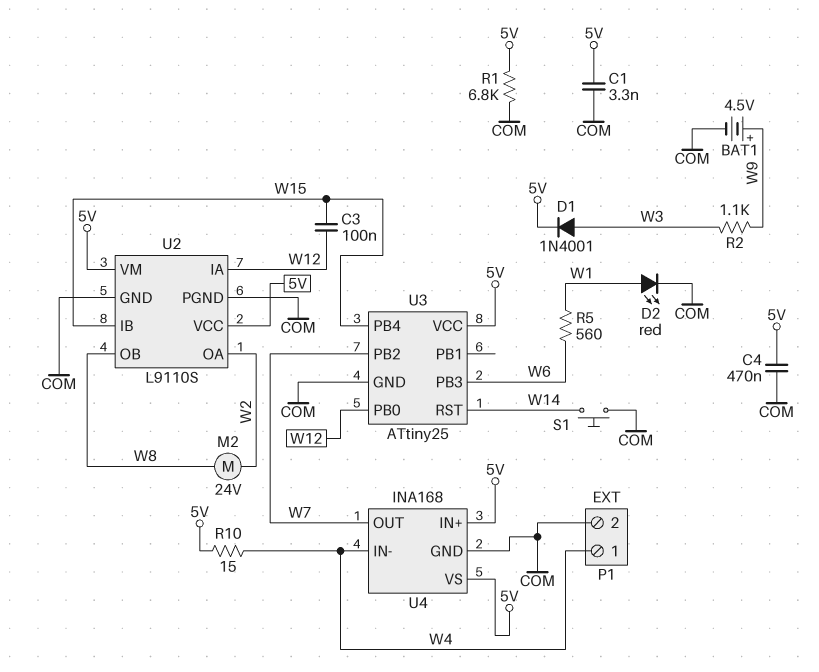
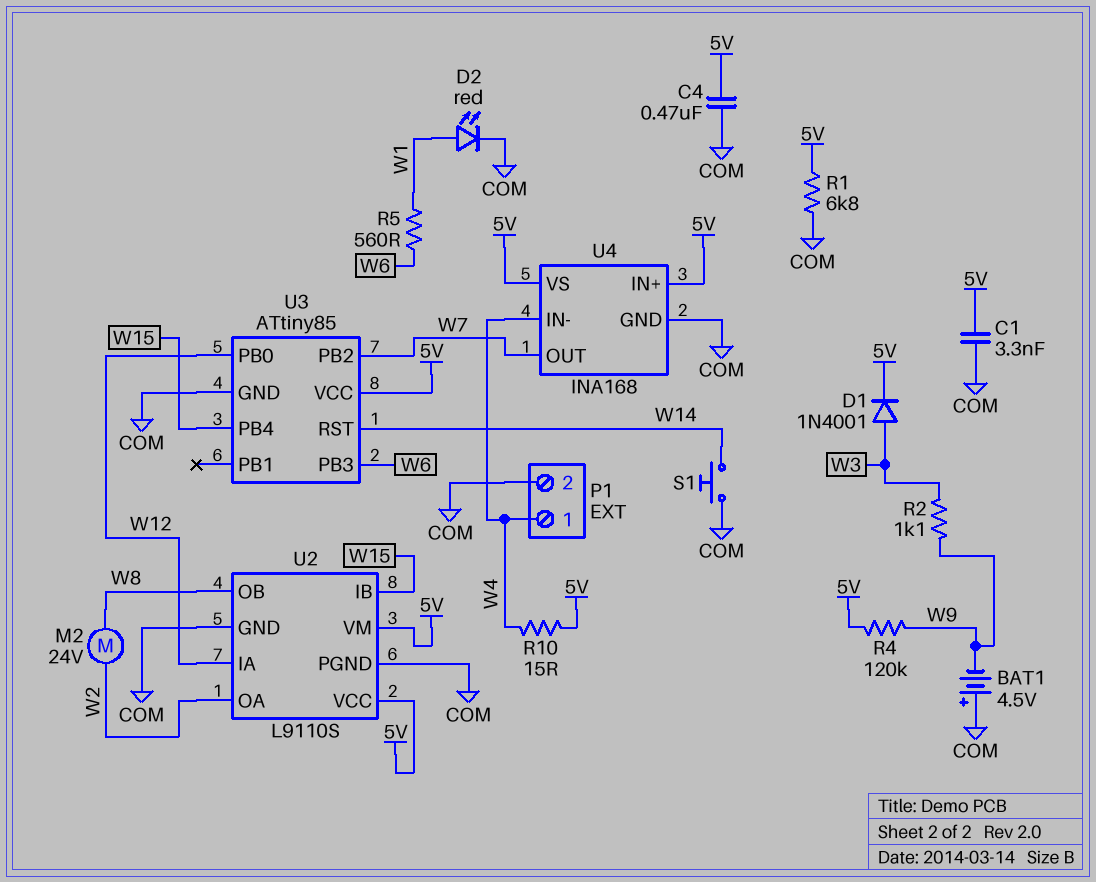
BAT1: 4.5V (plus W9, minus COM) -> 4.5V (plus COM, minus W9)
C3: 100nF (W12, W15) -> none
R4: none -> 120k (5V, W9)
U3: ATtiny25 -> ATtiny85

